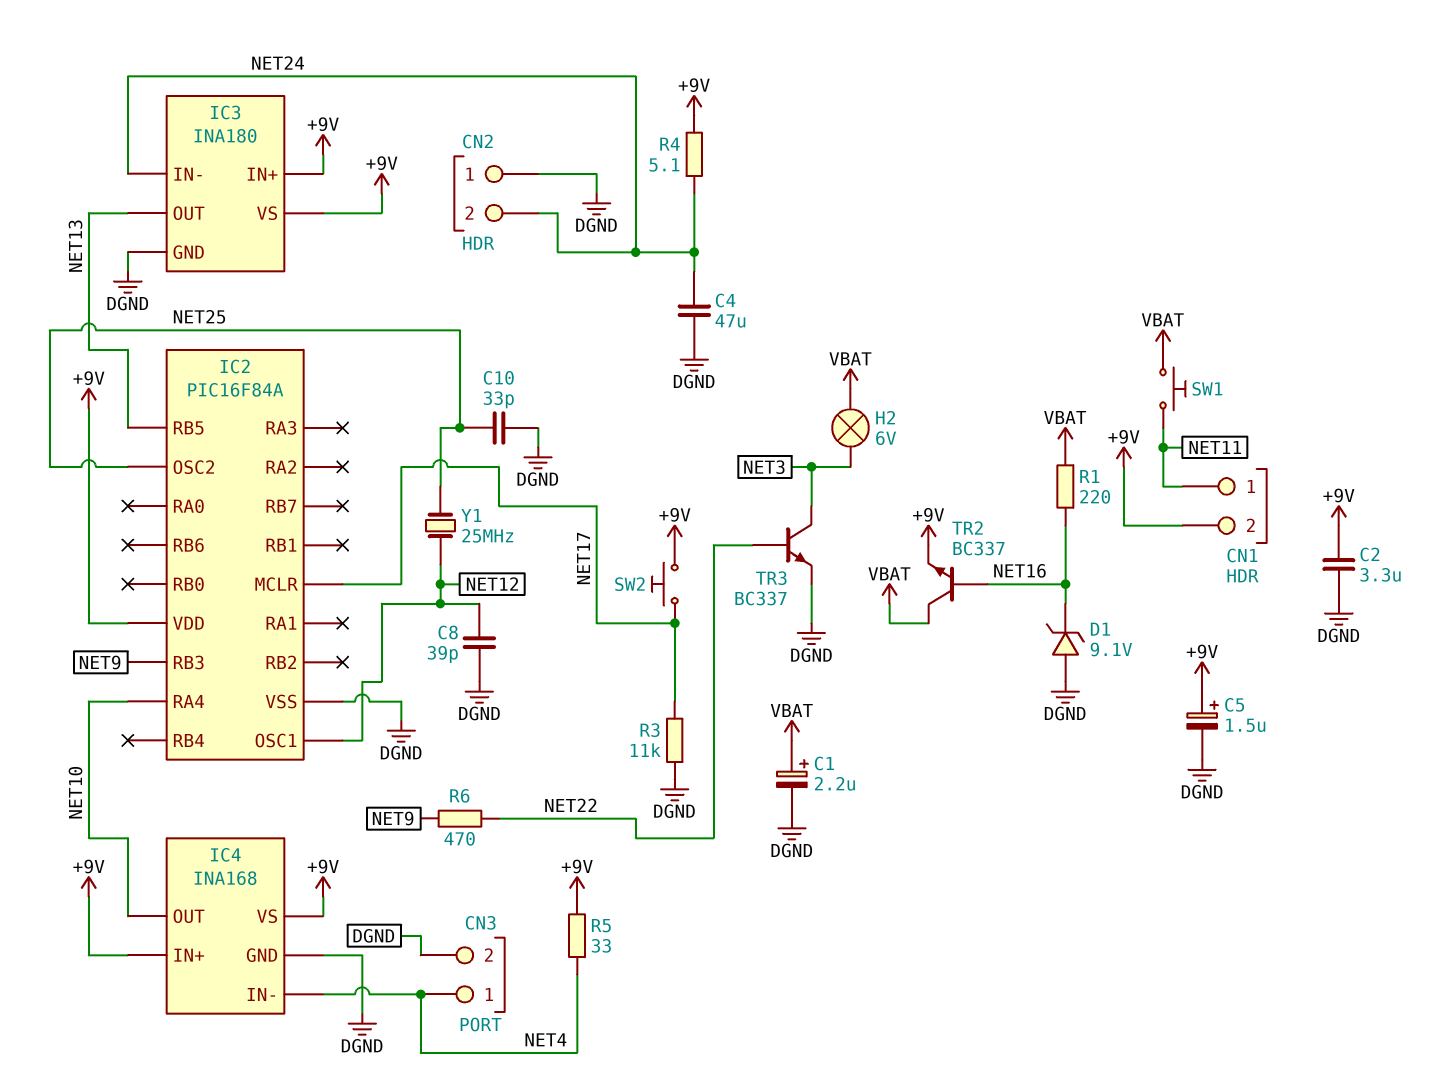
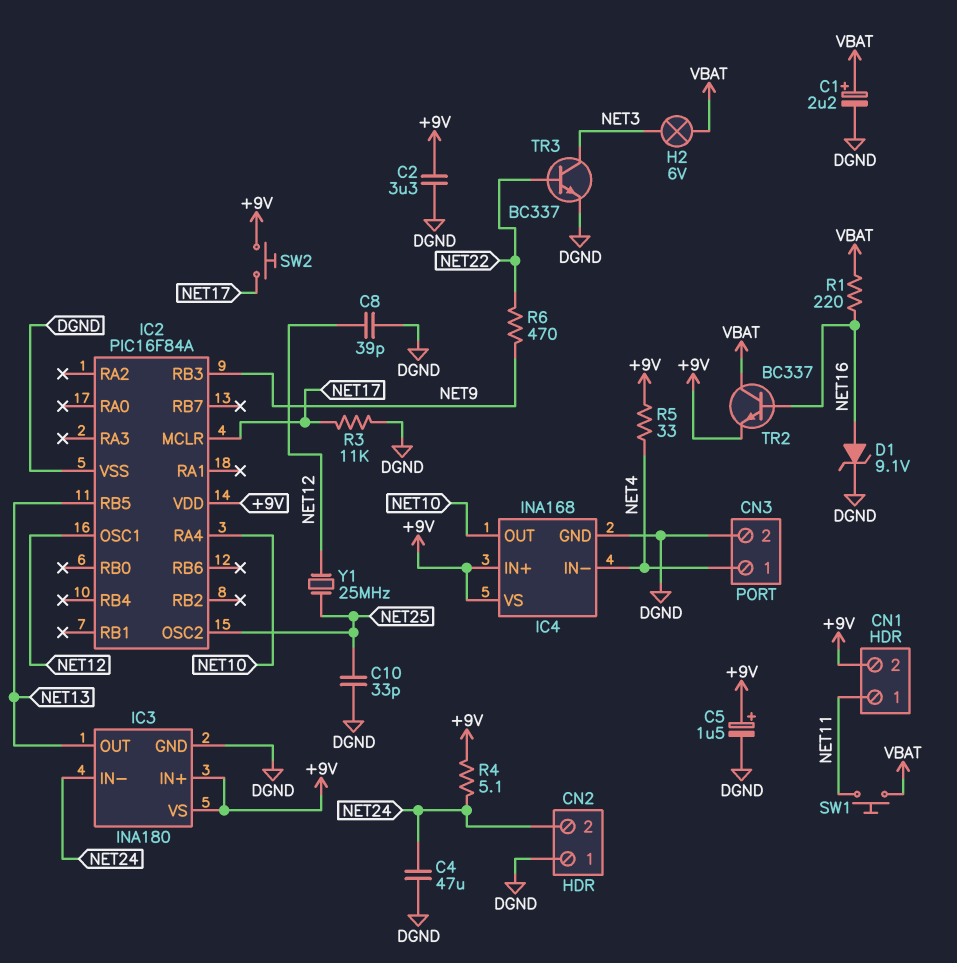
D1: zener 9.1V (A DGND, K NET16) -> zener 9.1V (A NET16, K DGND)

